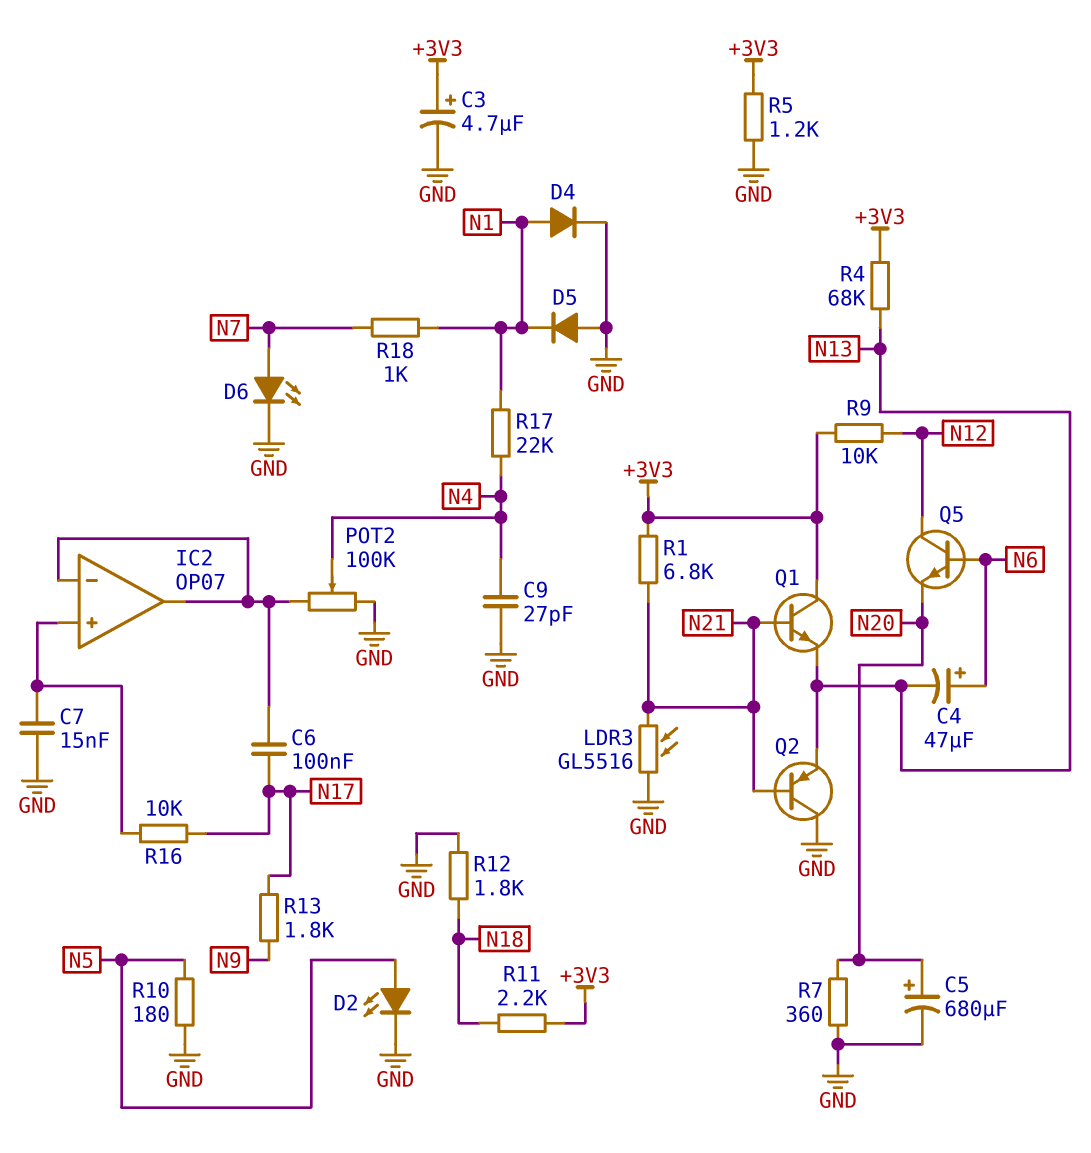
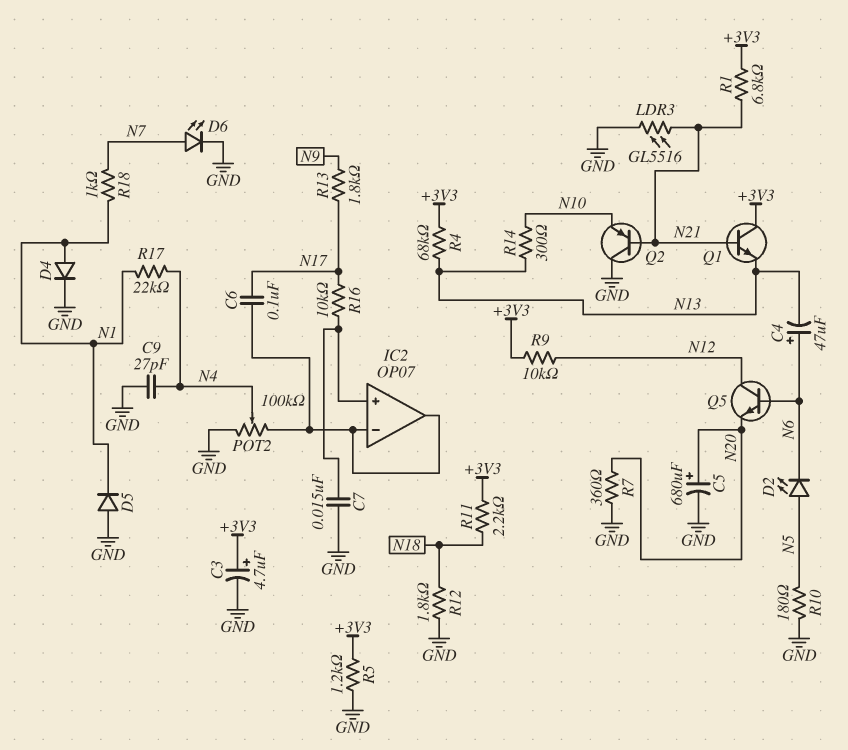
D2: LED (A N5, K GND) -> LED (A N5, K N6)
Q2: PNP (B N21, C GND, E N13) -> PNP (B N21, C GND, E N10)
R14: none -> 300 (N10, N13)

